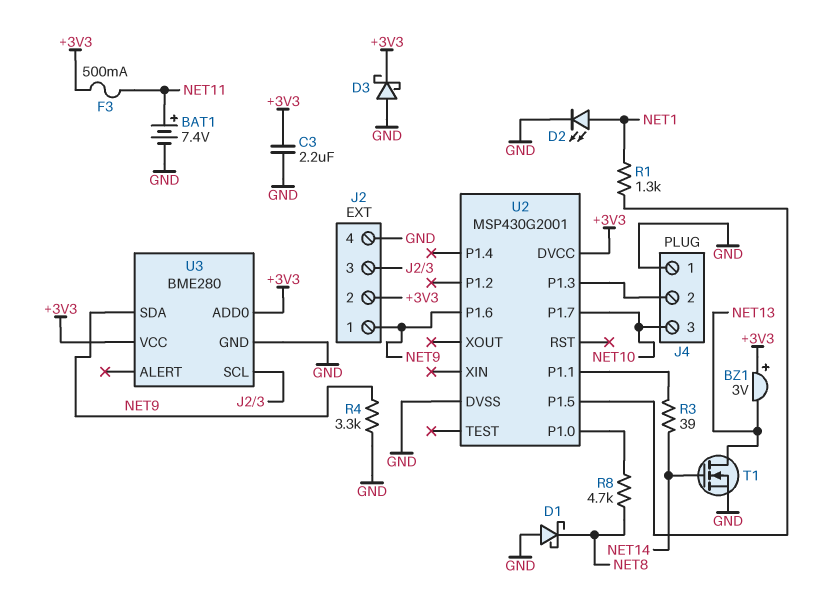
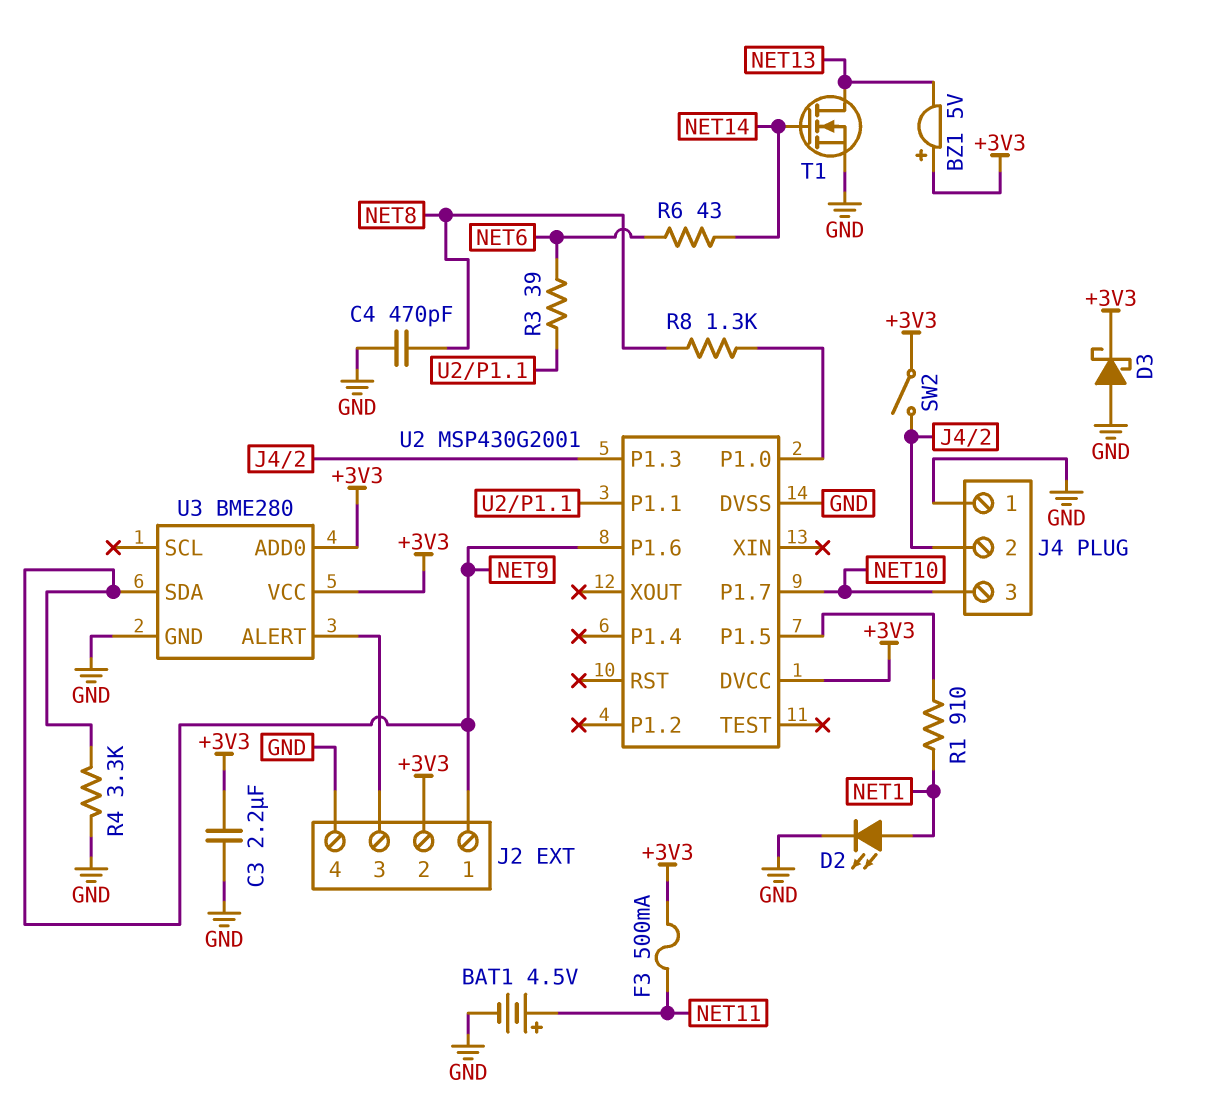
BAT1: 7.4V (plus NET11, minus GND) -> 4.5V (plus NET11, minus GND)
BZ1: buzzer 3V (plus +3V3, minus NET13) -> buzzer 5V (plus +3V3, minus NET13)
C4: none -> 470pF (GND, NET8)
D1: schottky (A GND, K NET8) -> none
R1: 1.3k (NET1, U2/P1.5) -> 910 (NET1, U2/P1.5)
R3: 39 (NET14, U2/P1.1) -> 39 (NET6, U2/P1.1)
R6: none -> 43 (NET6, NET14)
R8: 4.7k (NET8, U2/P1.0) -> 1.3k (NET8, U2/P1.0)
SW2: none -> switch (+3V3, J4/2)
U3 pin ALERT: none -> J2/3
U3 pin SCL: J2/3 -> none

